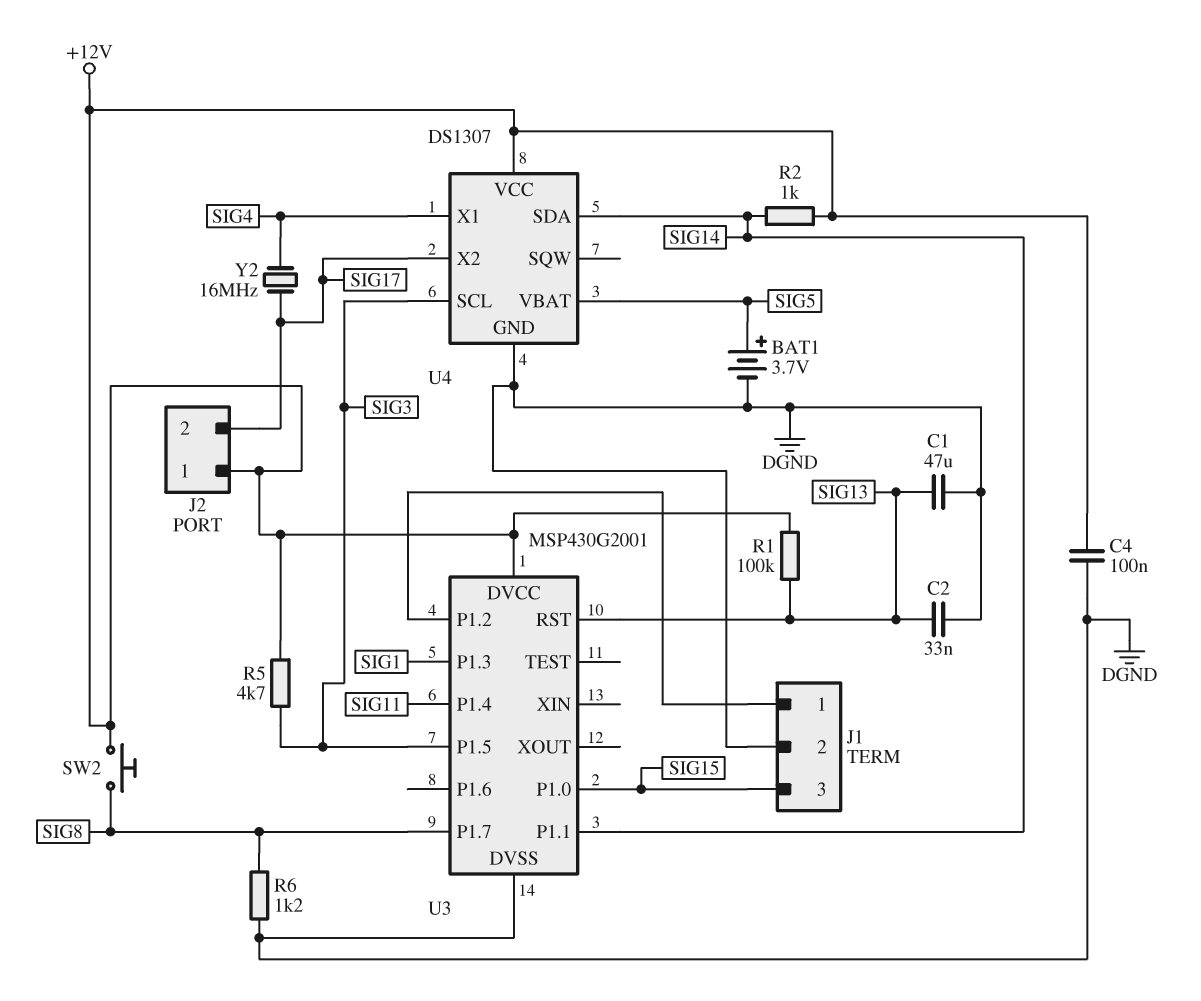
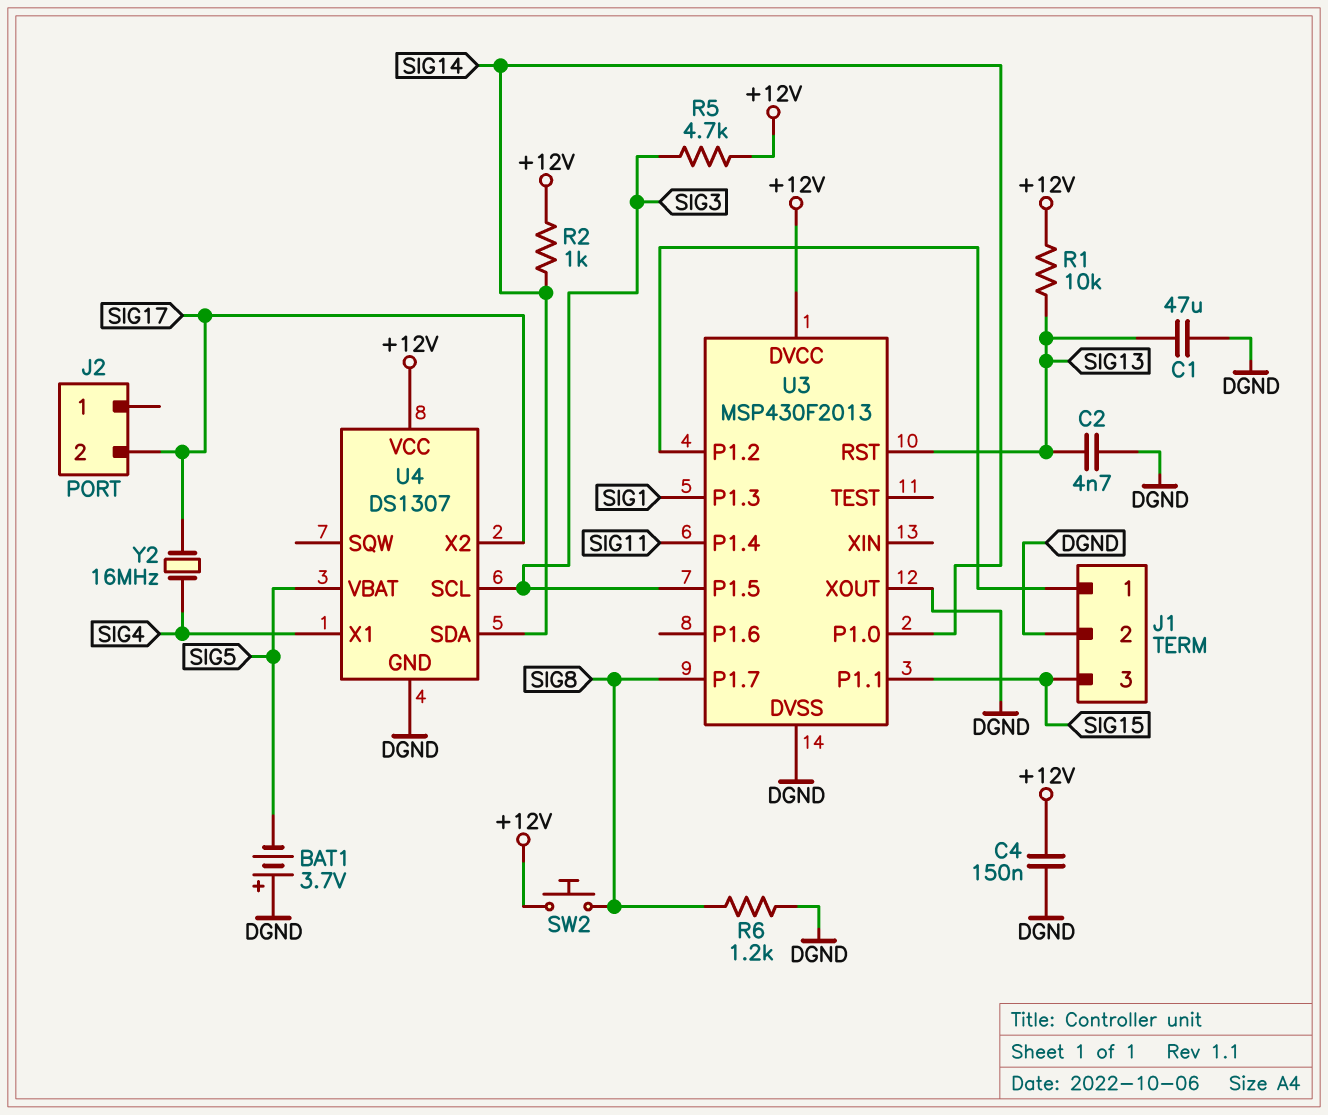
BAT1: 3.7V (plus SIG5, minus DGND) -> 3.7V (plus DGND, minus SIG5)
C2: 33nF (DGND, SIG13) -> 4.7nF (DGND, SIG13)
C4: 100nF (+12V, DGND) -> 150nF (+12V, DGND)
J2 pin 1: +12V -> none
R1: 100k (+12V, SIG13) -> 10k (+12V, SIG13)
U3: MSP430G2001 -> MSP430F2013
U3 pin P1.0: SIG15 -> SIG14
U3 pin P1.1: SIG14 -> SIG15
U3 pin XOUT: none -> DGND

